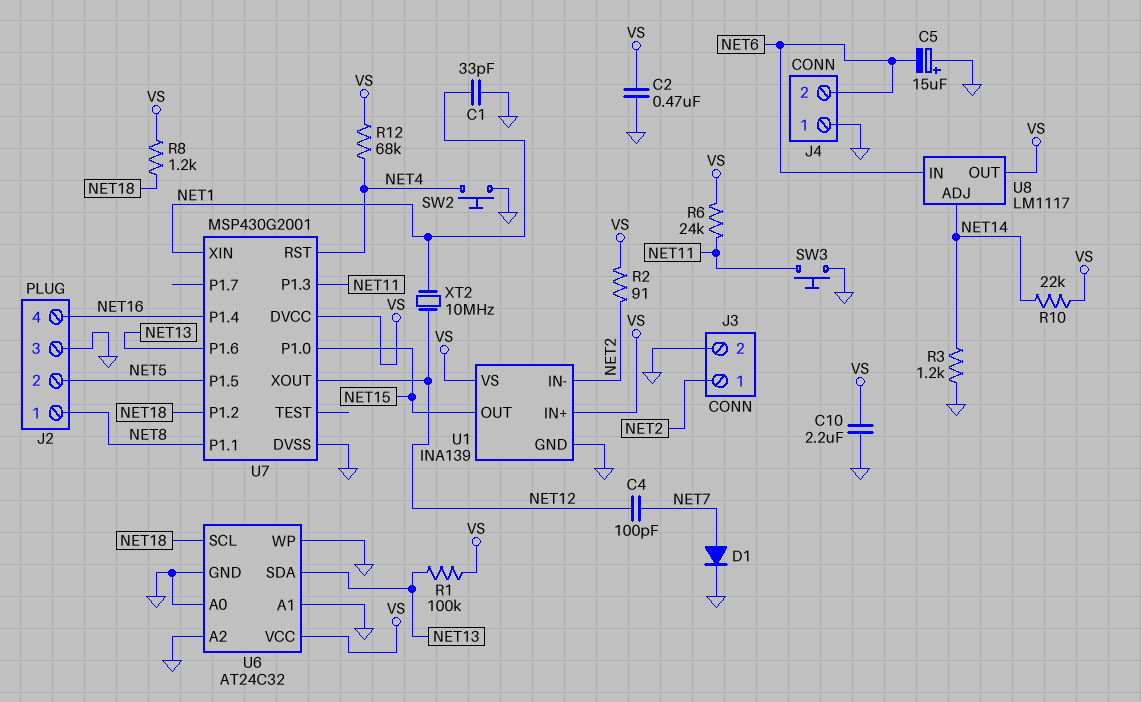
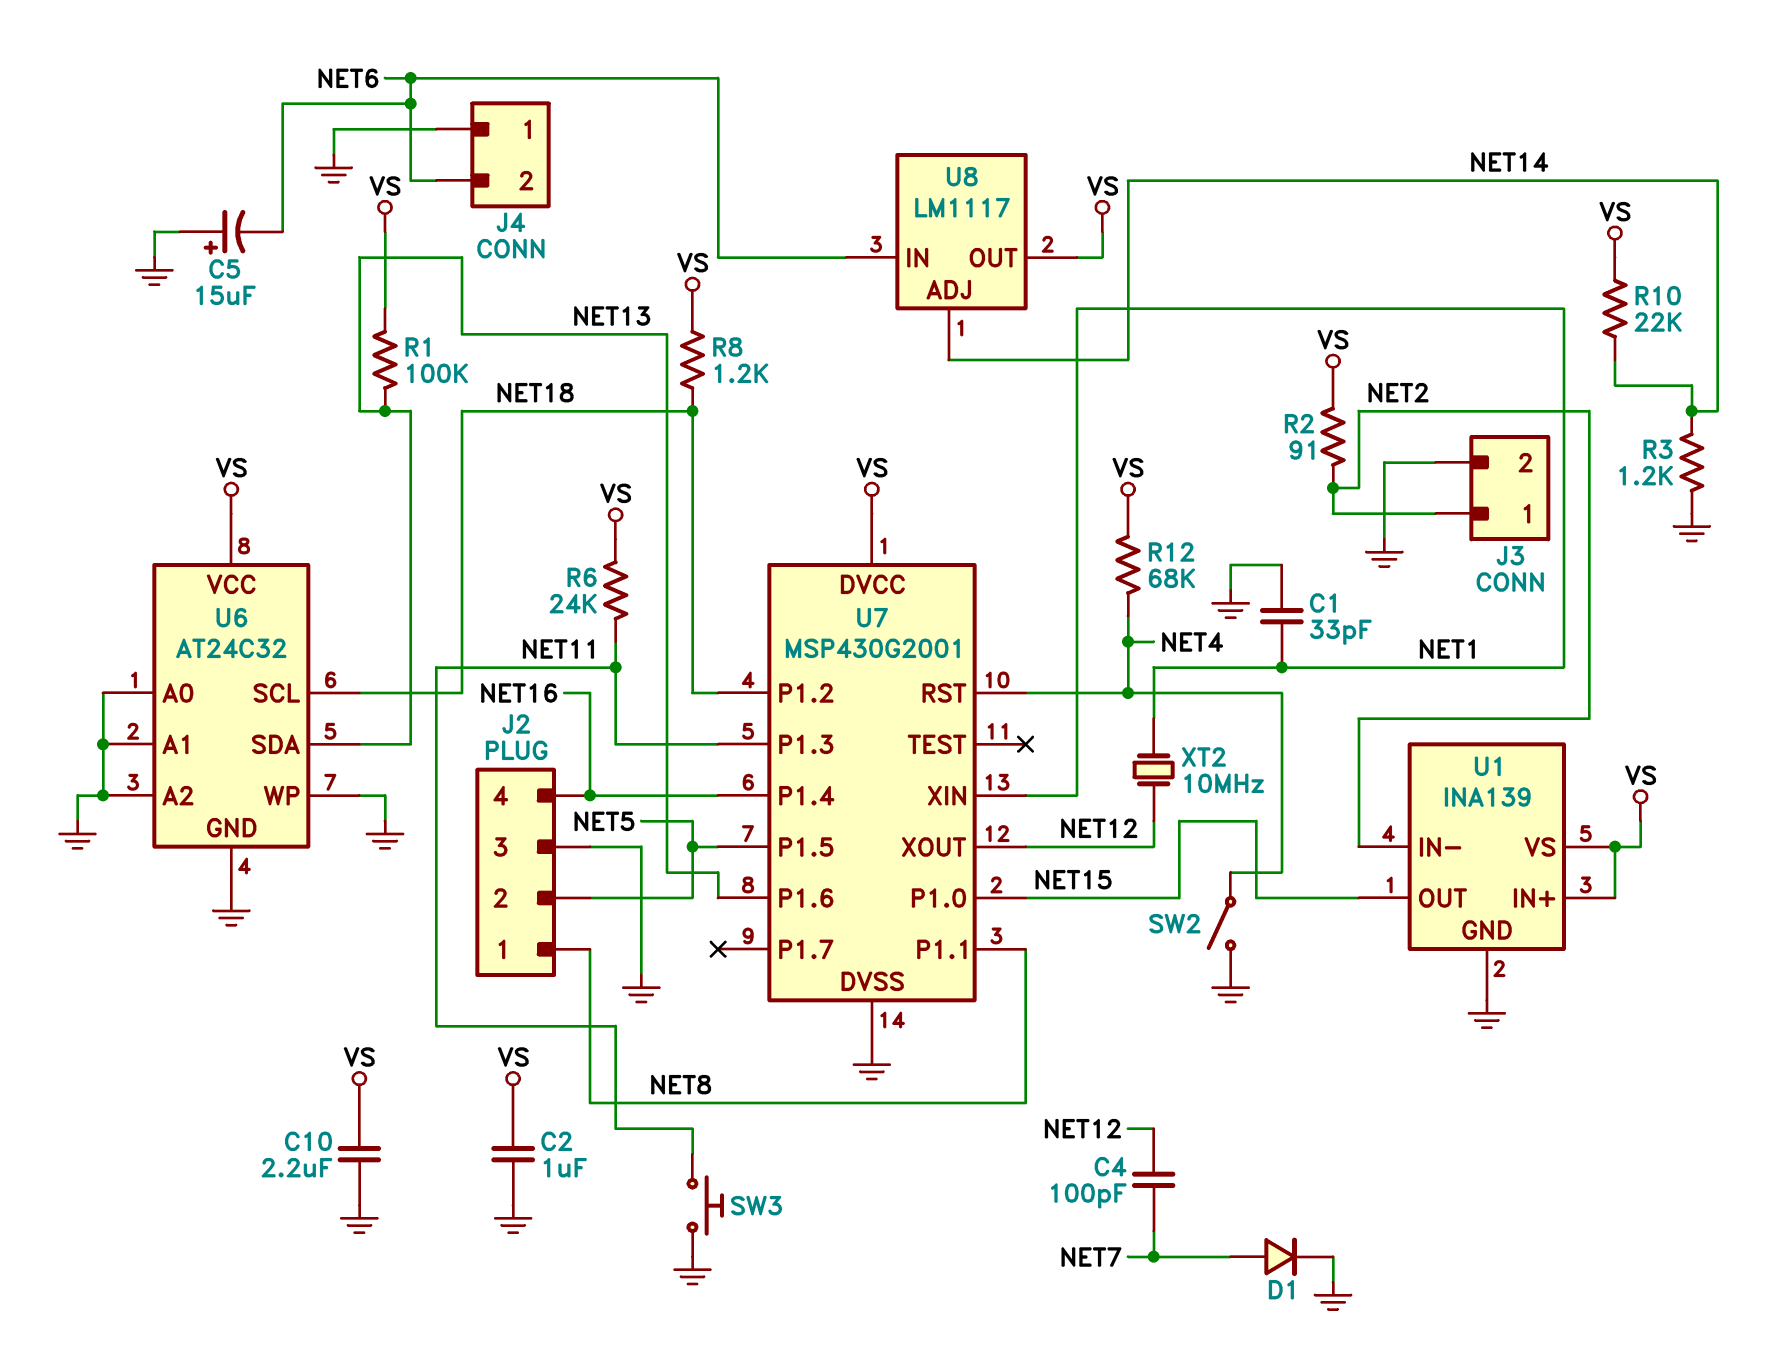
C2: 470nF (GND, VS) -> 1uF (GND, VS)
SW2: button (GND, NET4) -> switch (GND, NET4)

